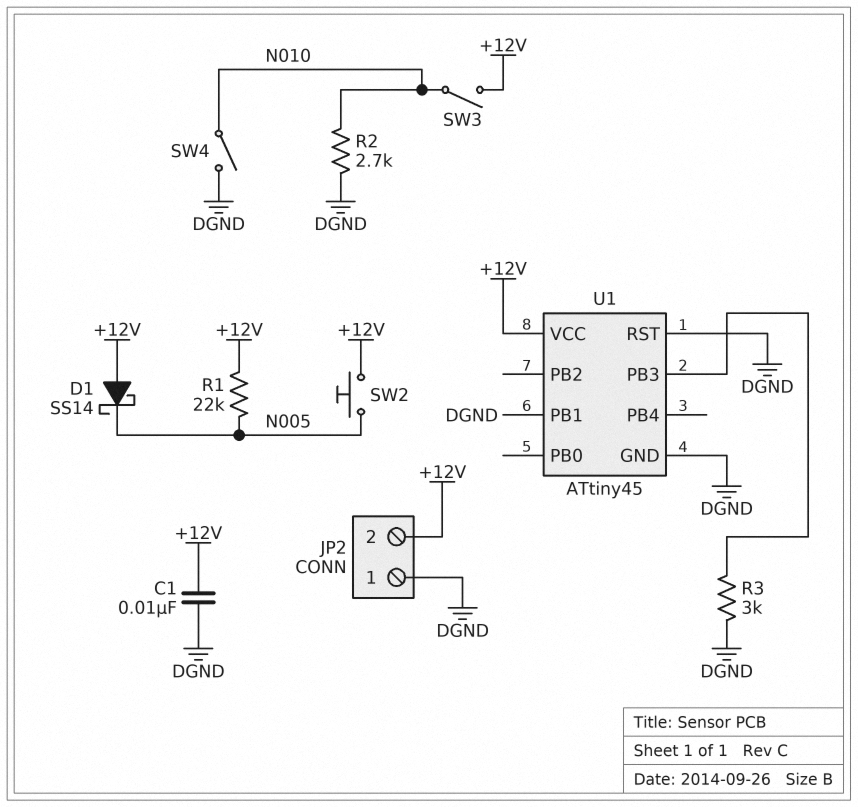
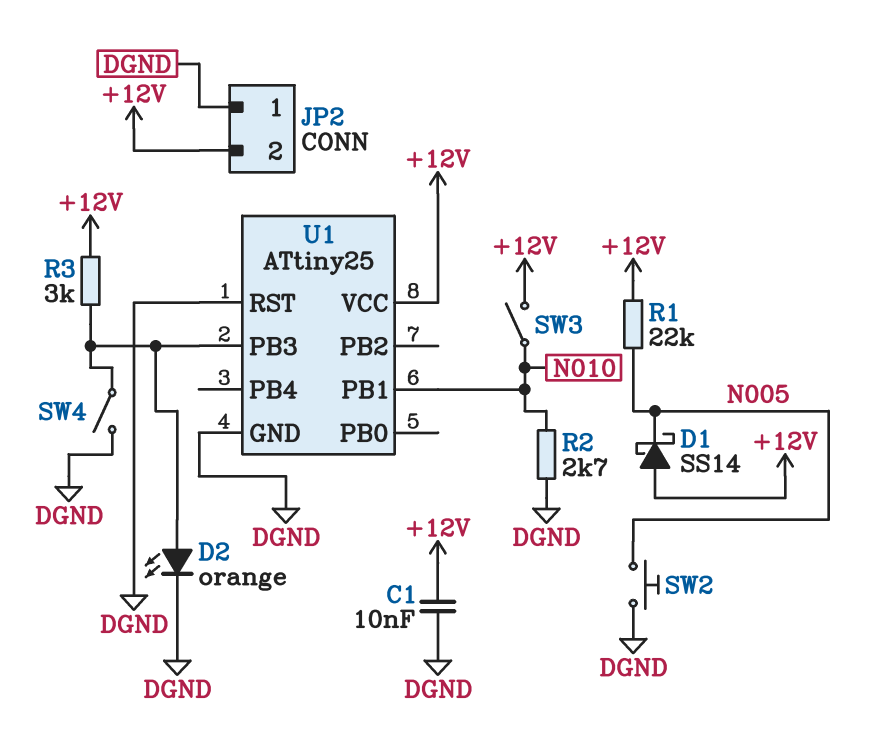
D2: none -> LED orange (A U1/PB3, K DGND)
R3: 3k (DGND, U1/PB3) -> 3k (+12V, U1/PB3)
SW2: button (+12V, N005) -> button (DGND, N005)
SW4: switch (DGND, N010) -> switch (DGND, U1/PB3)
U1: ATtiny45 -> ATtiny25
U1 pin PB1: DGND -> N010

